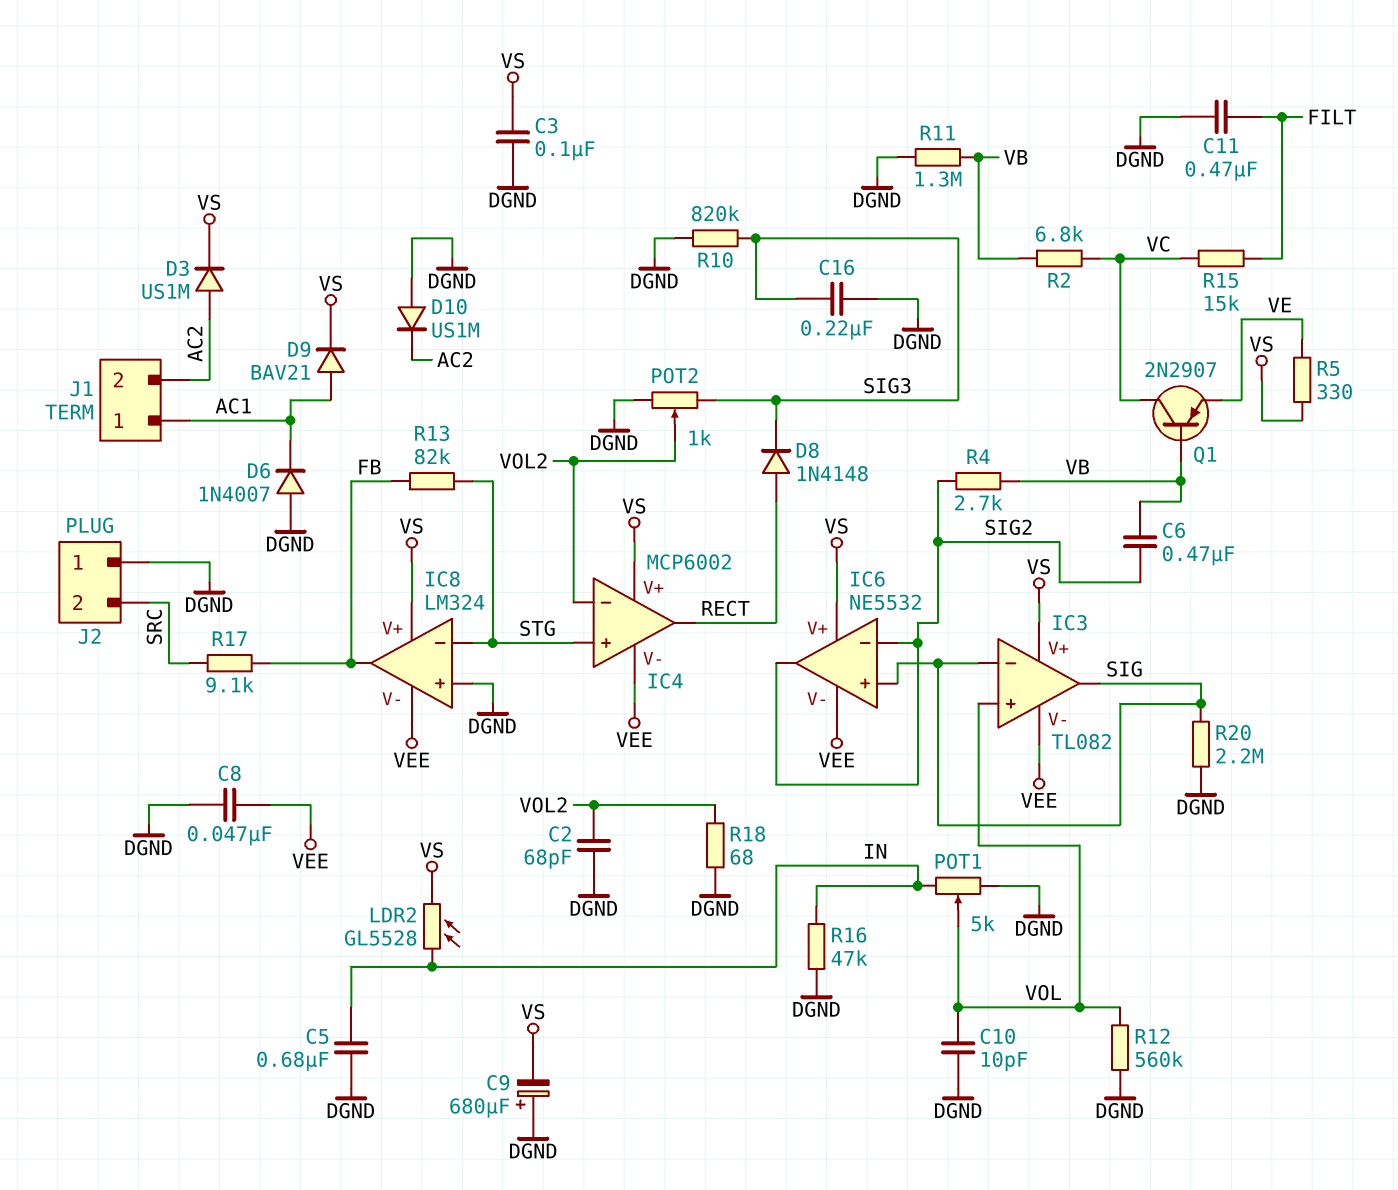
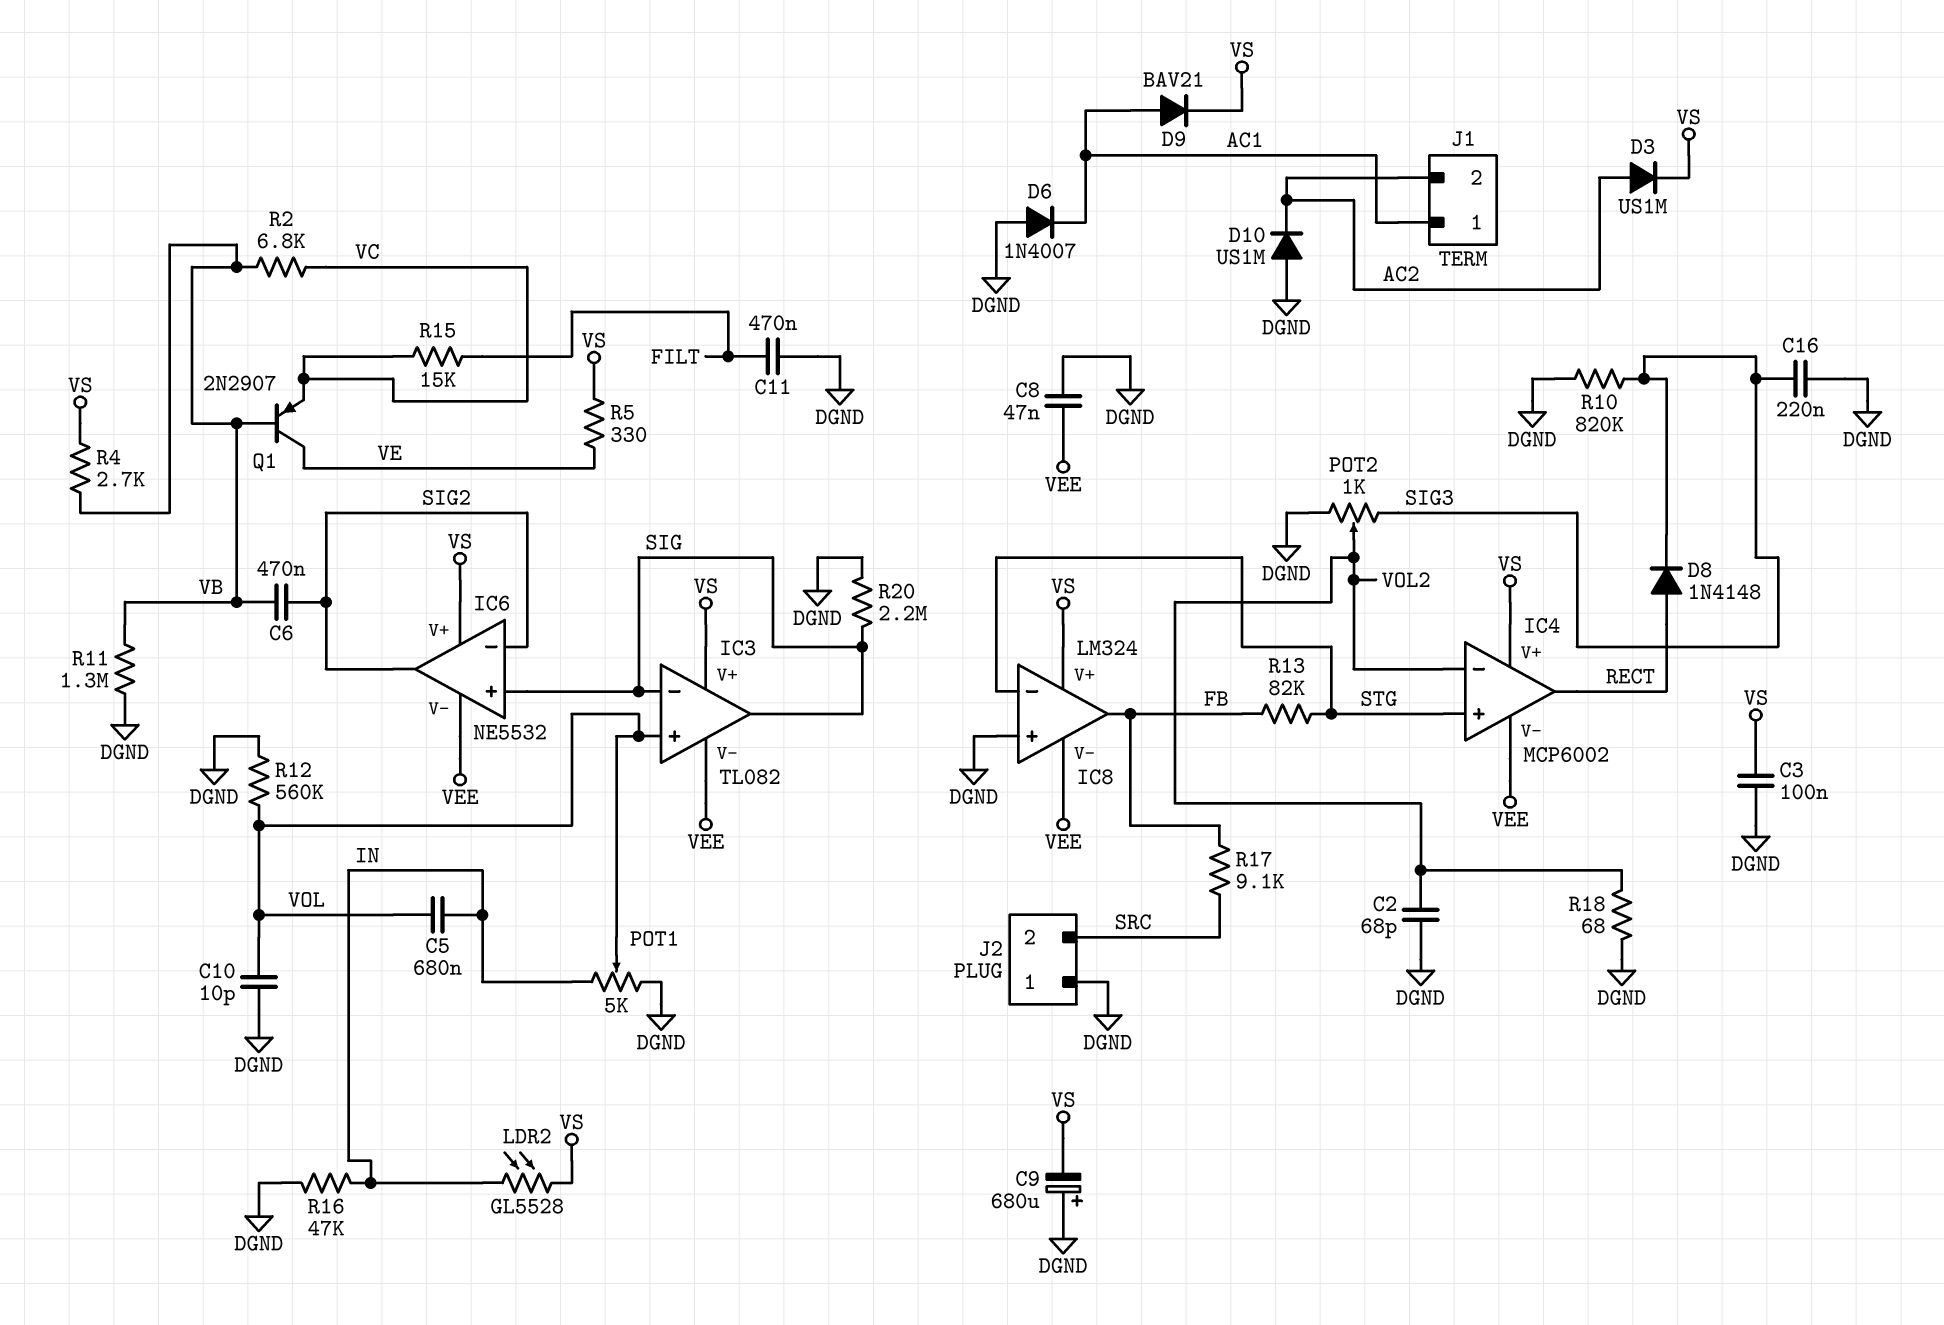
C5: 680nF (DGND, IN) -> 680nF (IN, VOL)
Q1: PNP 2N2907 (B VB, C VC, E VE) -> PNP 2N2907 (B VB, C VE, E VC)
R4: 2.7k (SIG2, VB) -> 2.7k (VB, VS)

